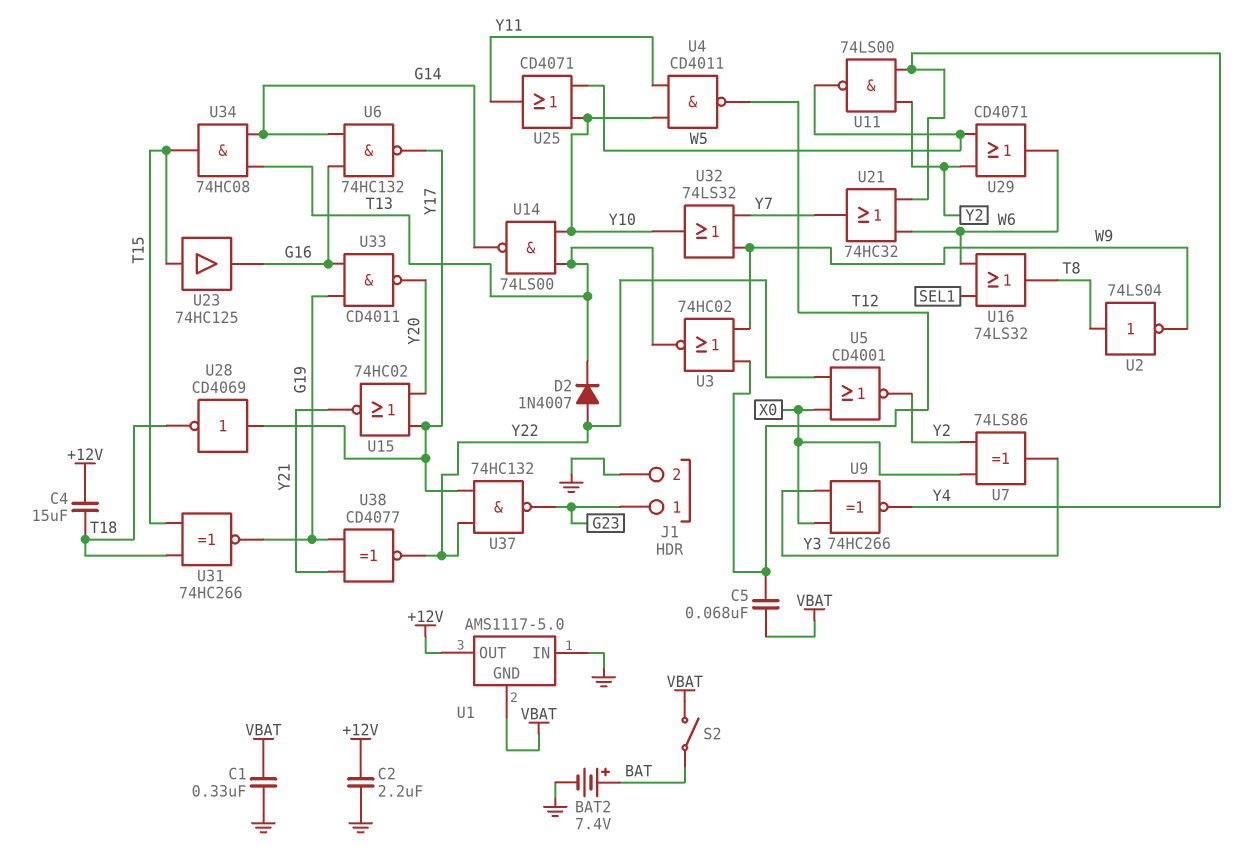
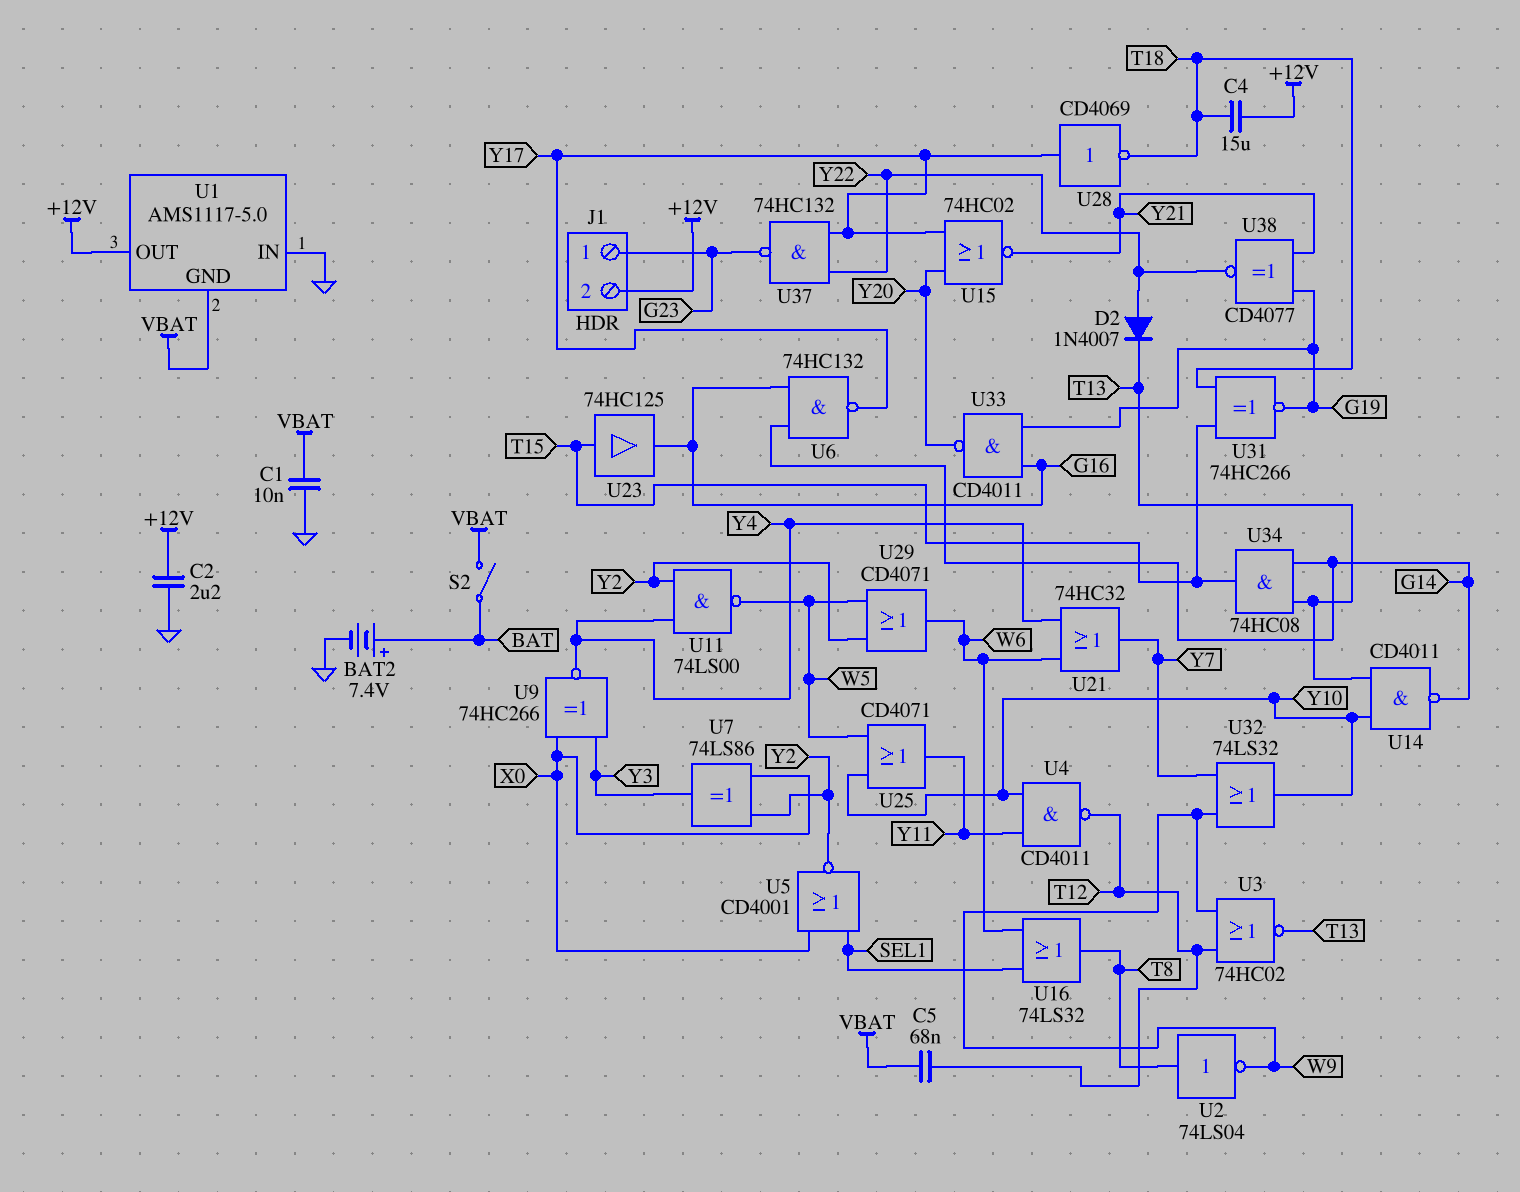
C1: 330nF (GND, VBAT) -> 10nF (GND, VBAT)
J1 pin 2: GND -> +12V
U5: NOR CD4001 (in X0, in Y22, out Y2) -> NOR CD4001 (in SEL1, in X0, out Y2)
U14: NAND 74LS00 (in T13, in Y10, out G14) -> NAND CD4011 (in T13, in Y10, out G14)

